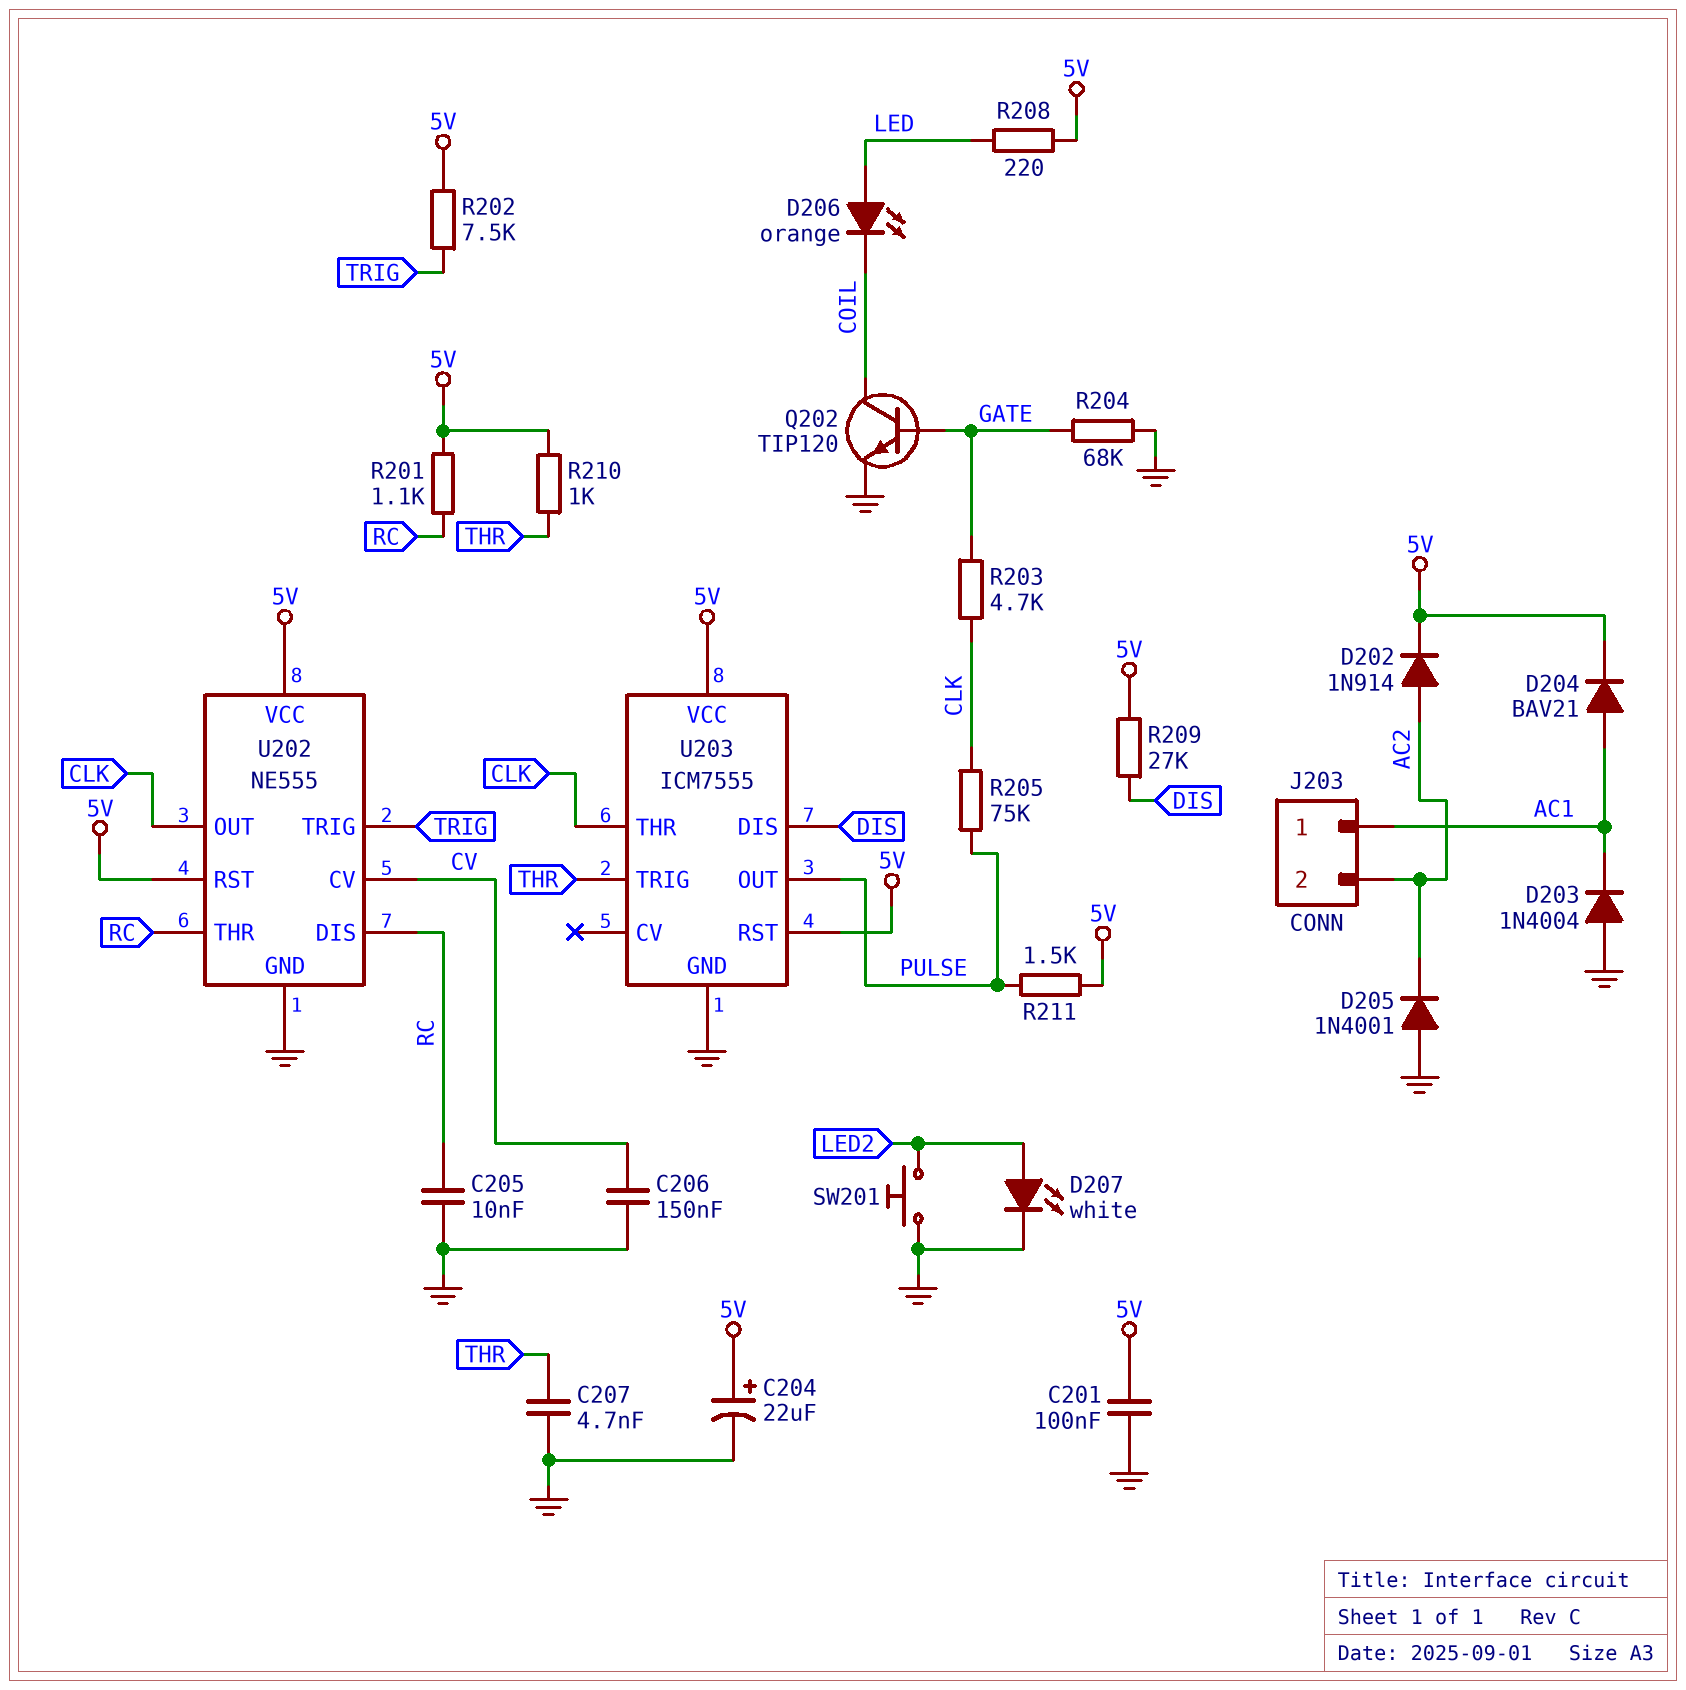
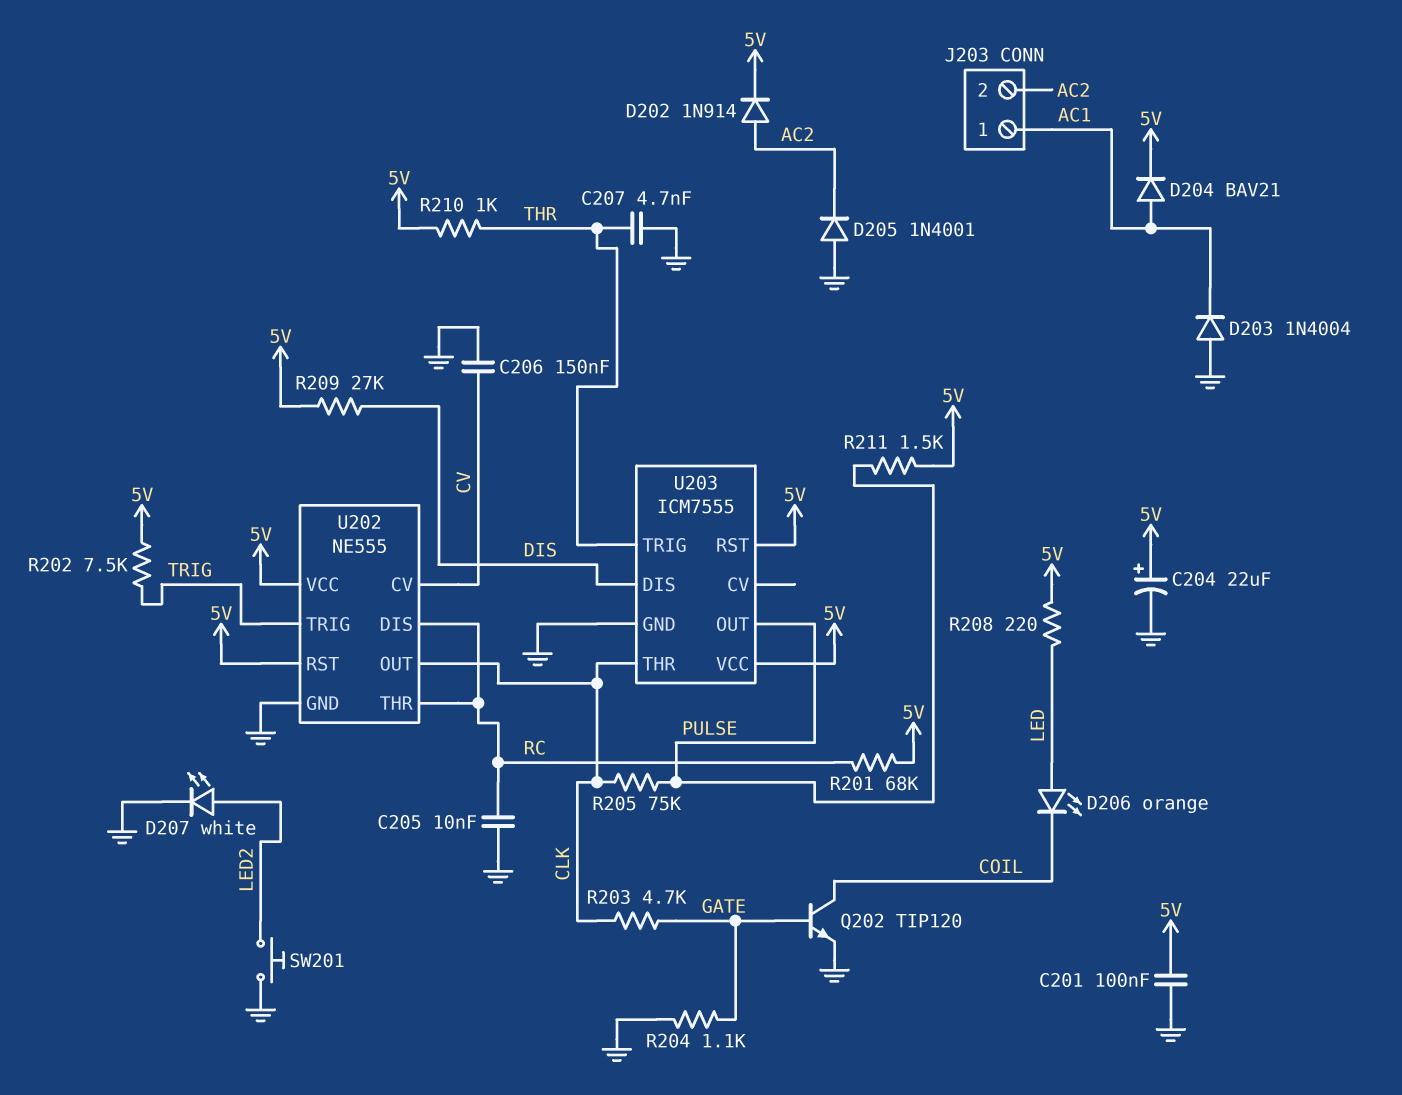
R201: 1.1k (5V, RC) -> 68k (5V, RC)
R204: 68k (GATE, GND) -> 1.1k (GATE, GND)

